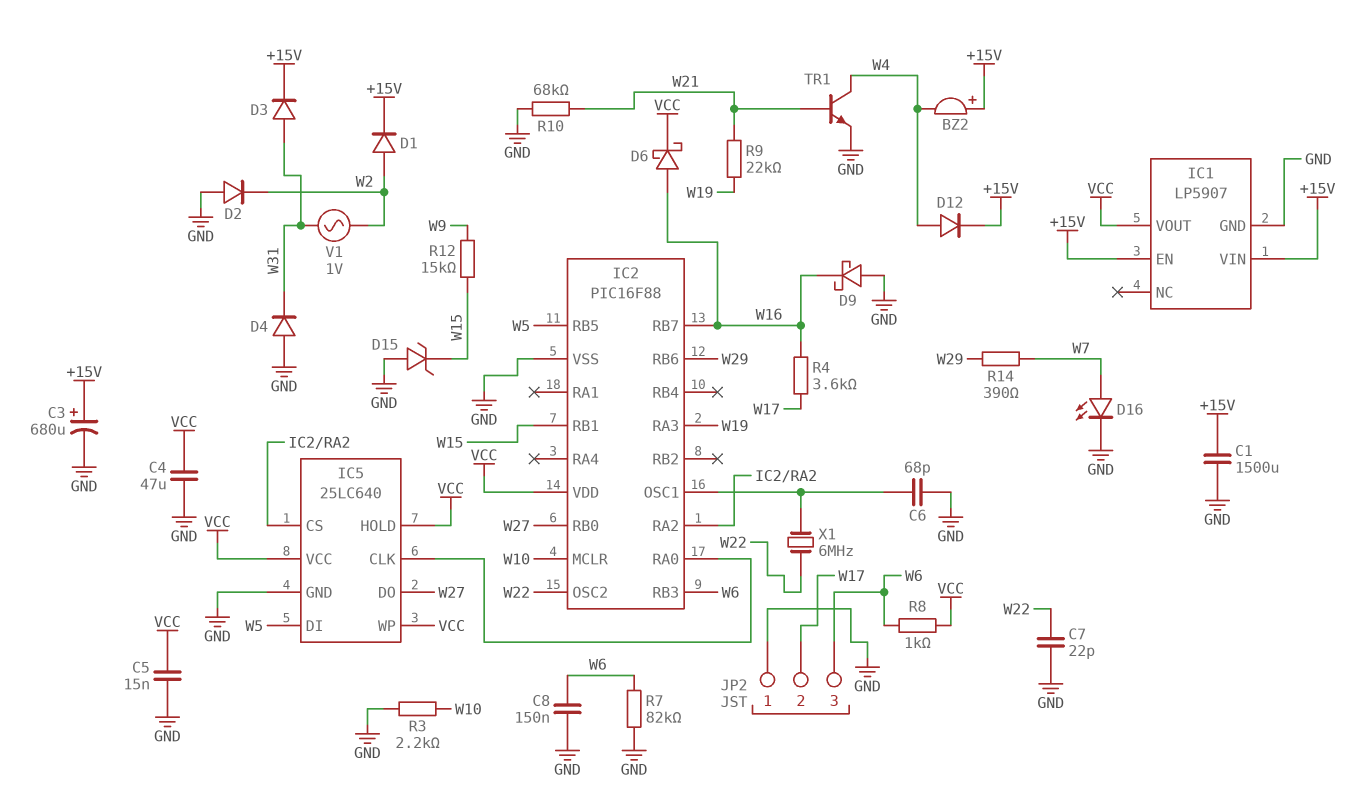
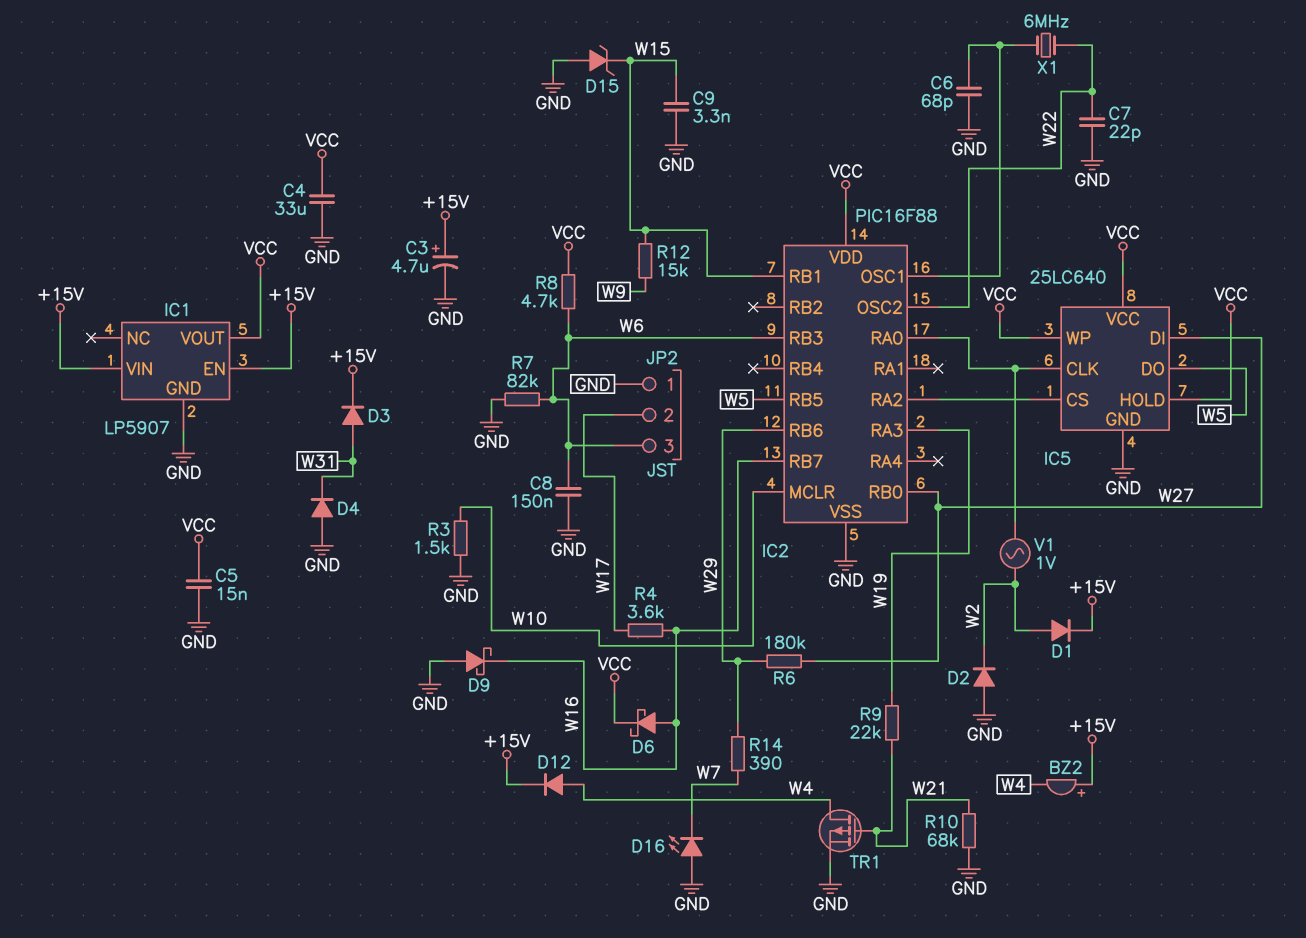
C1: 1500uF (+15V, GND) -> none
C3: 680uF (plus +15V, minus GND) -> 4.7uF (plus +15V, minus GND)
C4: 47uF (GND, VCC) -> 33uF (GND, VCC)
C9: none -> 3.3nF (GND, W15)
D16: LED (A W7, K GND) -> LED (A GND, K W7)
IC5 pin DI: W5 -> W27
IC5 pin DO: W27 -> W5
R3: 2.2k (GND, W10) -> 1.5k (GND, W10)
R6: none -> 180k (W27, W29)
R8: 1k (VCC, W6) -> 4.7k (VCC, W6)
TR1: NPN (B W21, C W4, E GND) -> PMOS (G W21, D W4, S GND)
V1: AC 1V (W2, W31) -> AC 1V (IC2/RA0, W2)

